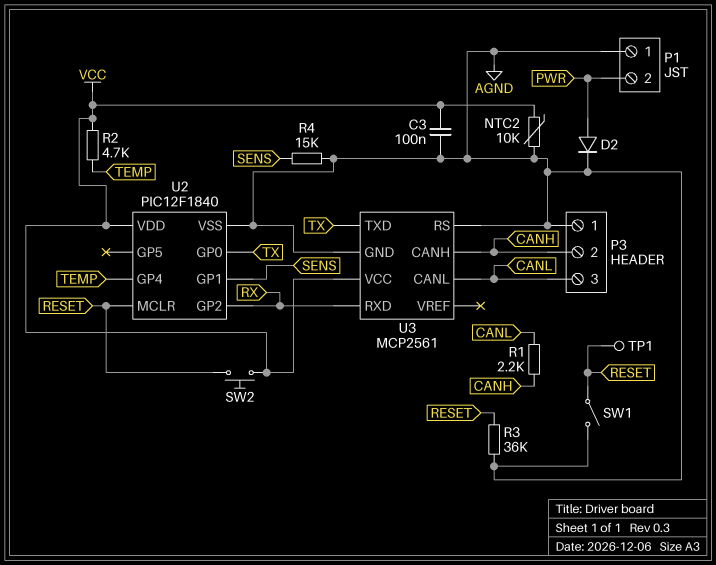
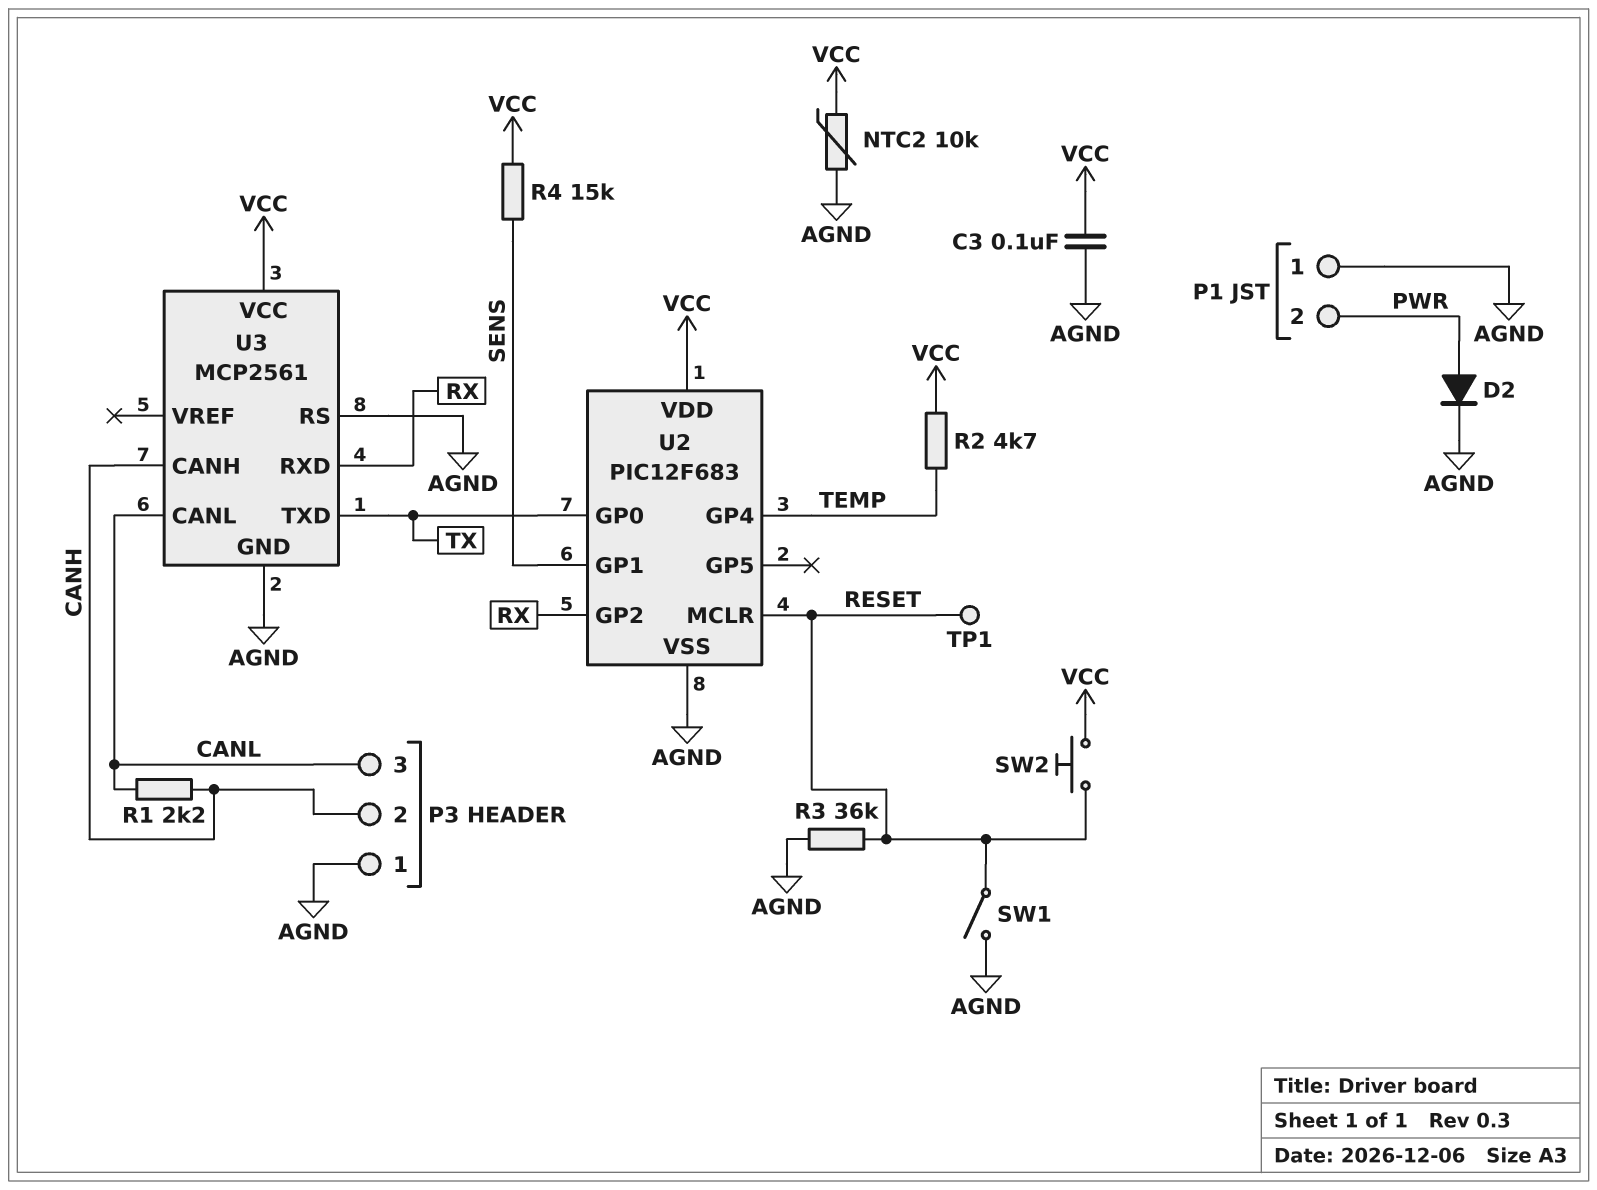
R4: 15k (AGND, SENS) -> 15k (SENS, VCC)
U2: PIC12F1840 -> PIC12F683

